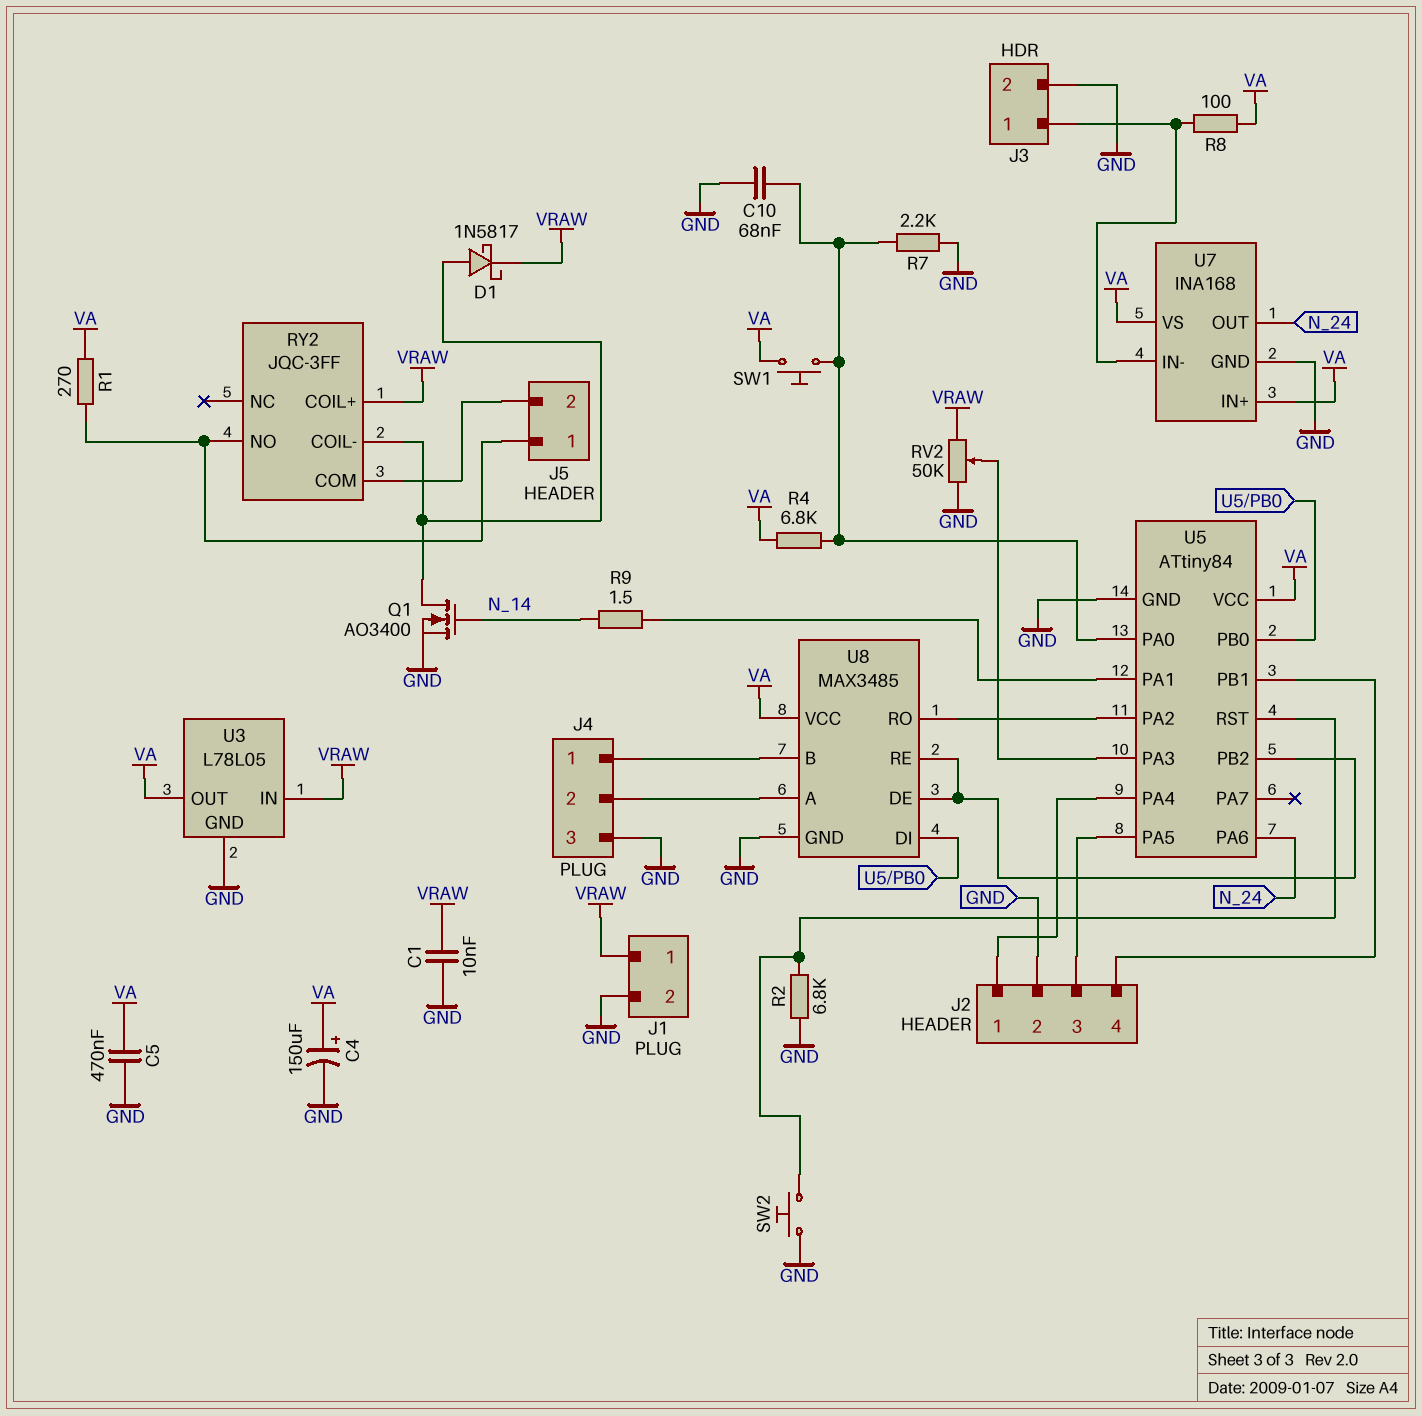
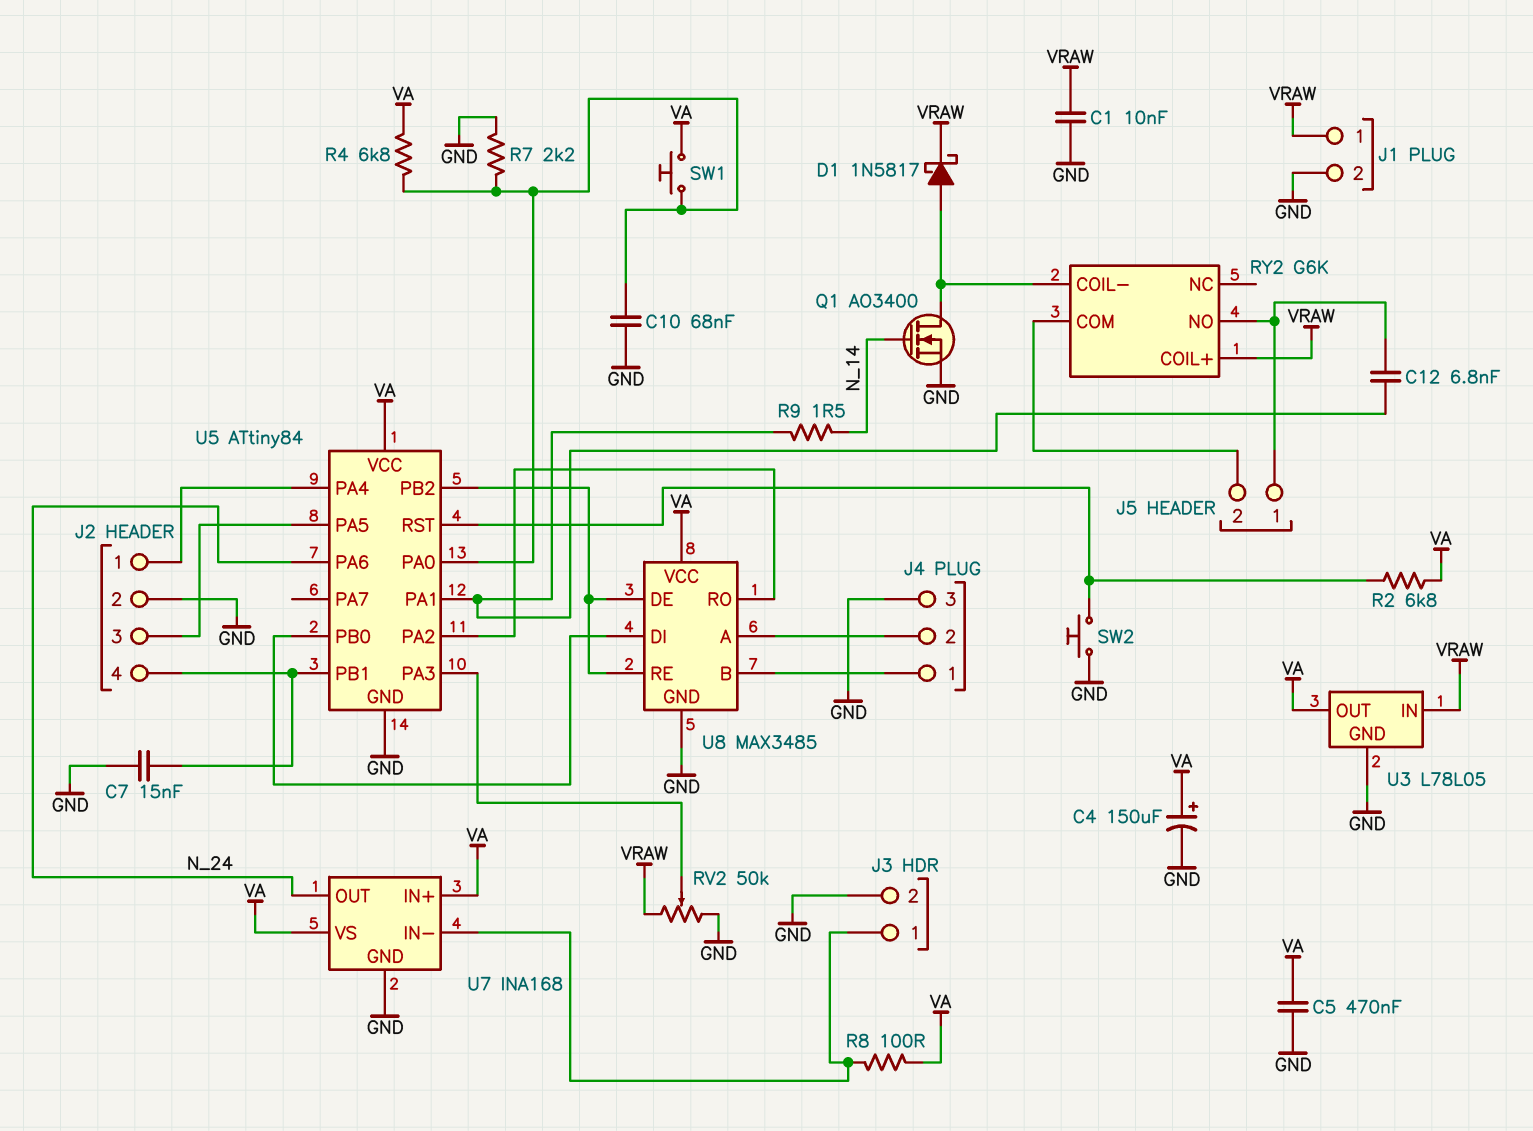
C7: none -> 15nF (GND, J2/4)
C12: none -> 6.8nF (J5/1, U5/PA1)
R1: 270 (J5/1, VA) -> none
R2: 6.8k (GND, U5/RST) -> 6.8k (U5/RST, VA)
RY2: JQC-3FF -> G6K

